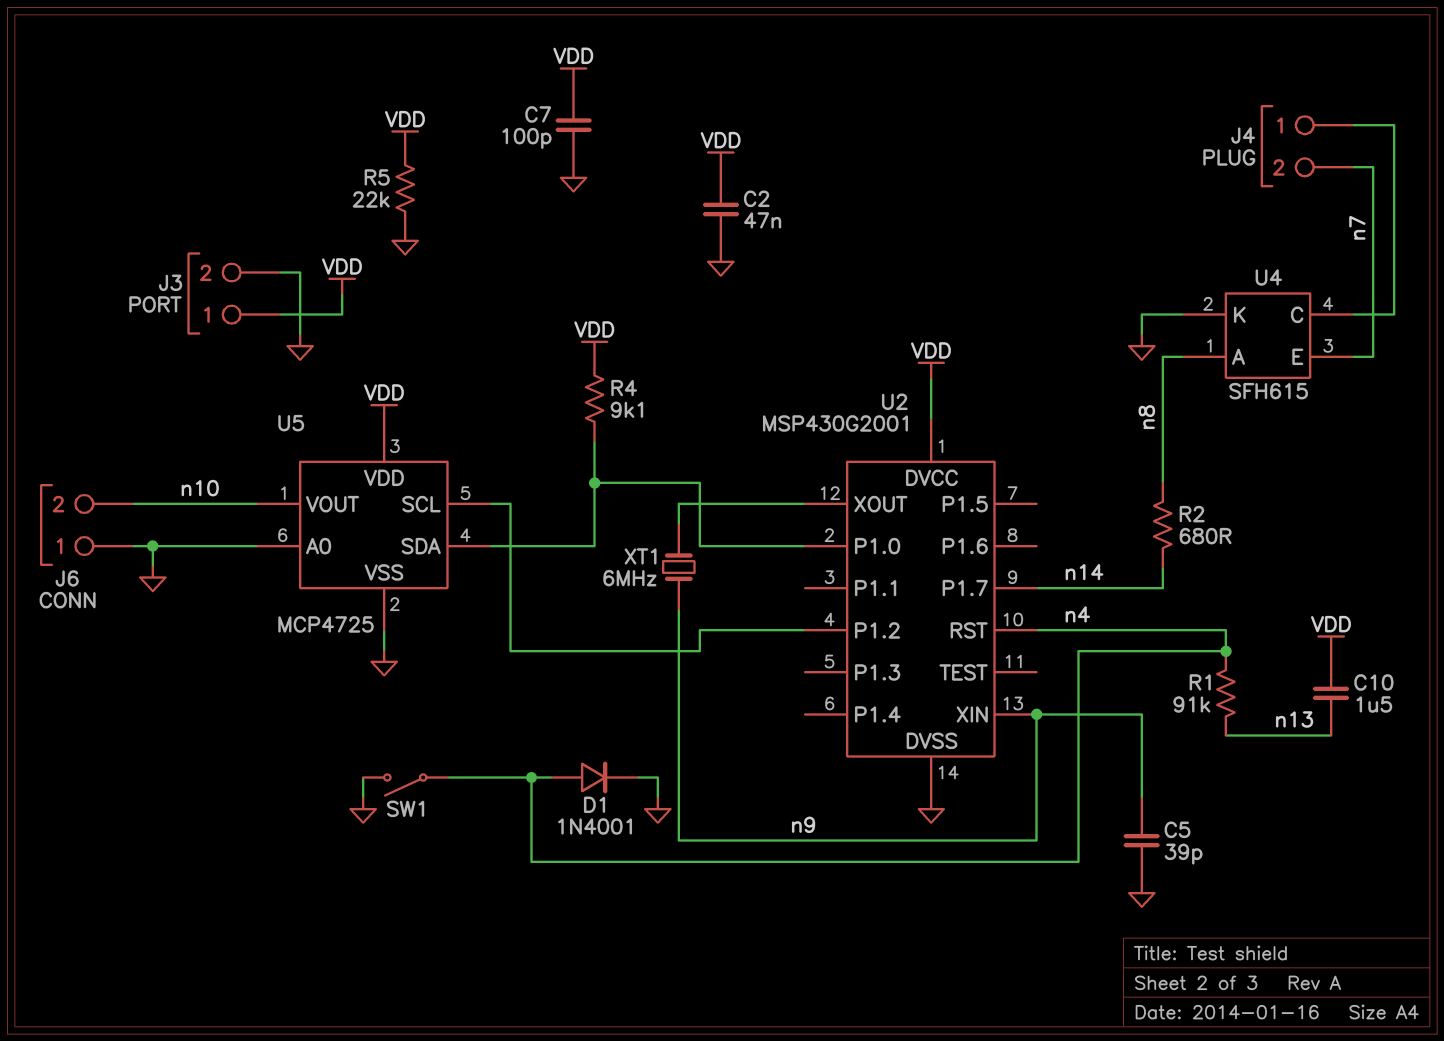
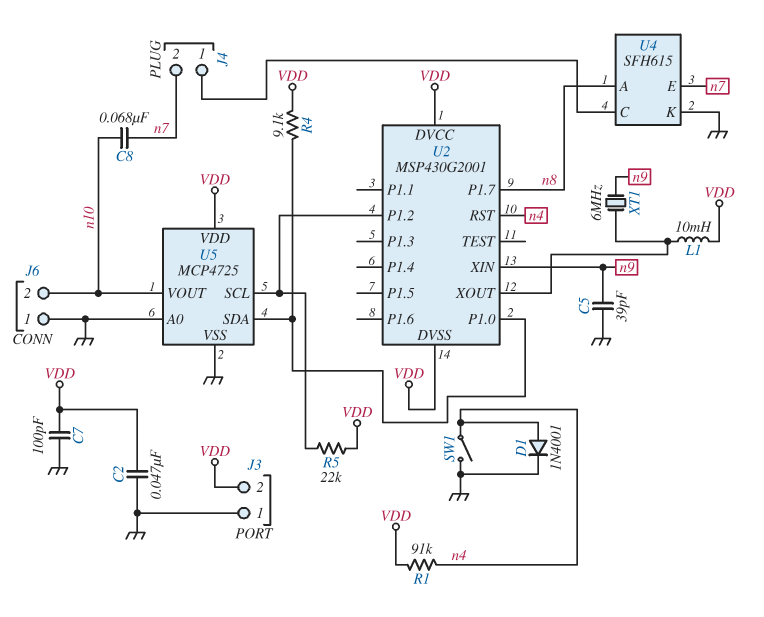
C8: none -> 68nF (n7, n10)
C10: 1.5uF (VDD, n13) -> none
J3 pin 1: VDD -> GND
J3 pin 2: GND -> VDD
L1: none -> 10mH (U2/XOUT, VDD)
R1: 91k (n4, n13) -> 91k (VDD, n4)
R2: 680 (n8, n14) -> none
R5: 22k (GND, VDD) -> 22k (U2/P1.2, VDD)
U2 pin DVSS: GND -> VDD
U2 pin P1.7: n14 -> n8

